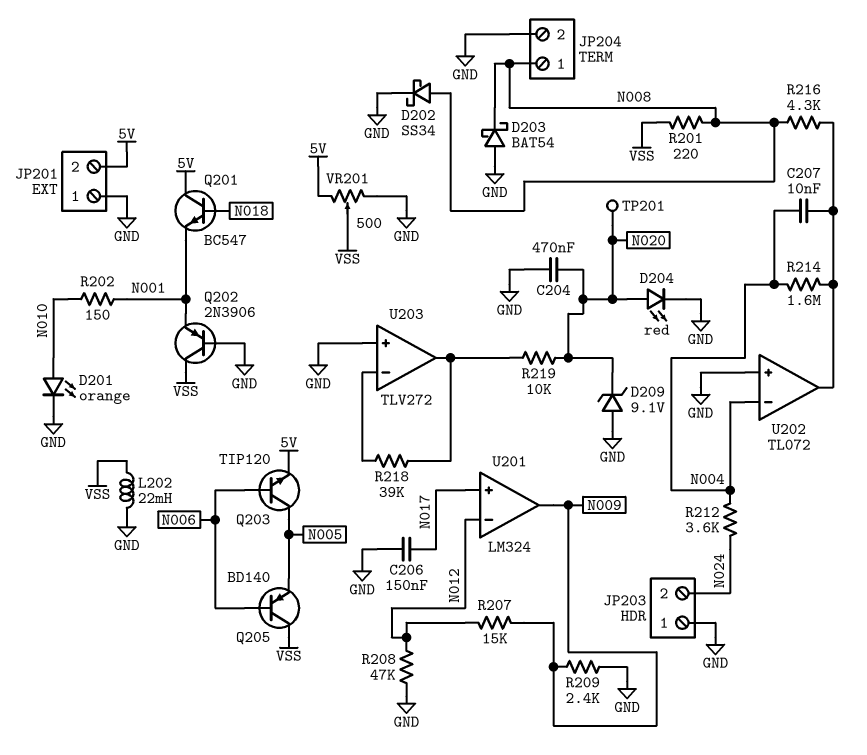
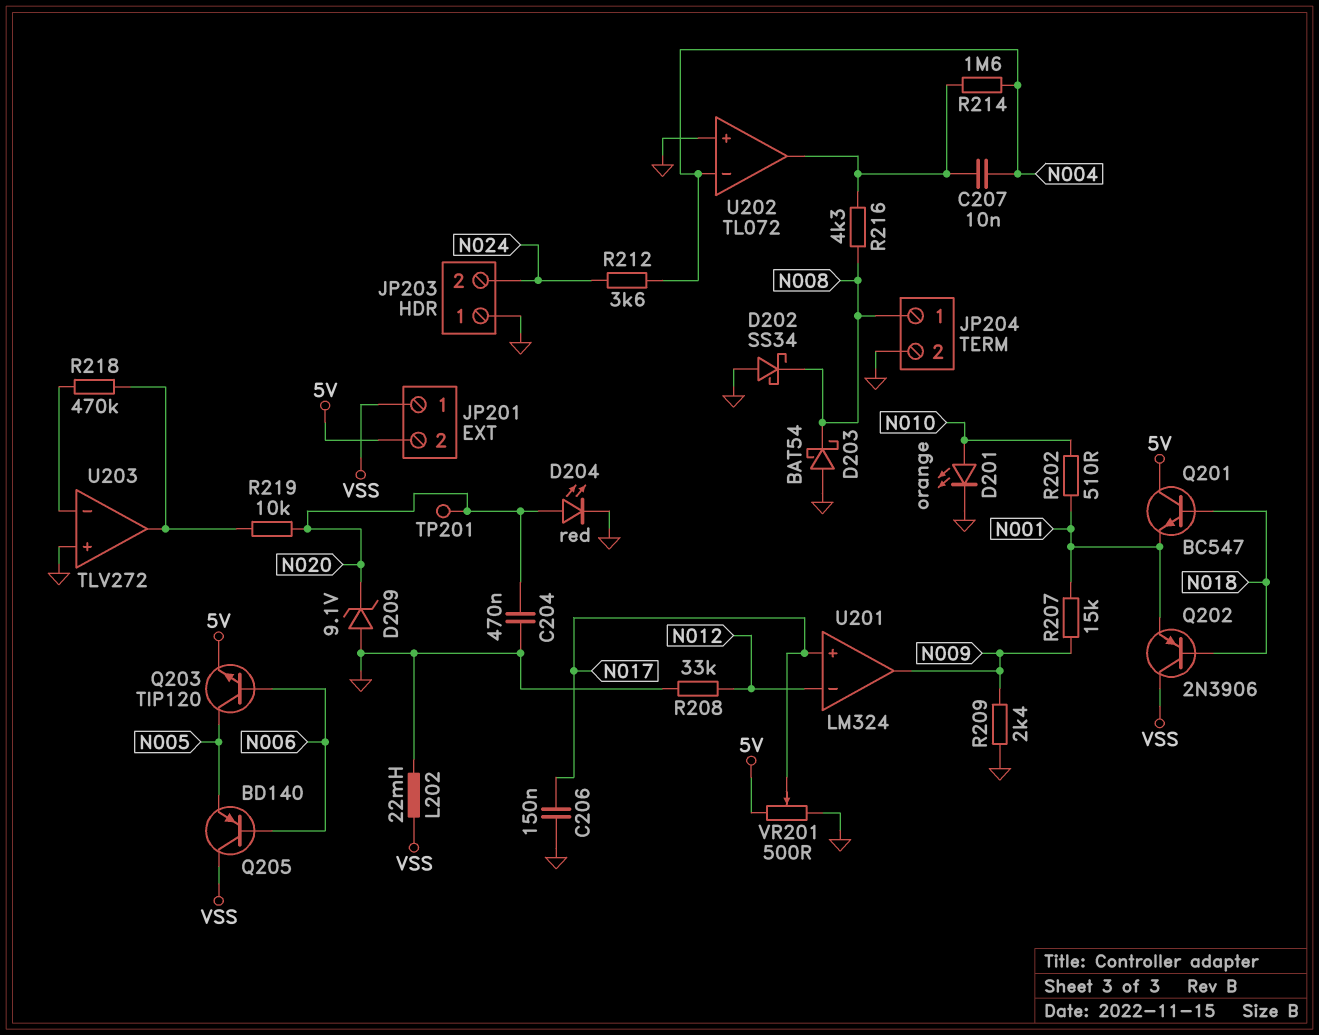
D202: schottky SS34 (A N008, K GND) -> schottky SS34 (A GND, K N008)
JP201 pin 1: GND -> VSS
Q202: PNP 2N3906 (B GND, C VSS, E N001) -> PNP 2N3906 (B N018, C VSS, E N001)
R201: 220 (N008, VSS) -> none
R202: 150 (N001, N010) -> 510 (N001, N010)
R207: 15k (N009, N012) -> 15k (N001, N009)
R208: 47k (GND, N012) -> 33k (GND, N012)
R218: 39k (U203/in-, U203/out) -> 470k (U203/in-, U203/out)
VR201: 500 (5V, GND, wiper VSS) -> 500 (5V, GND, wiper N017)

